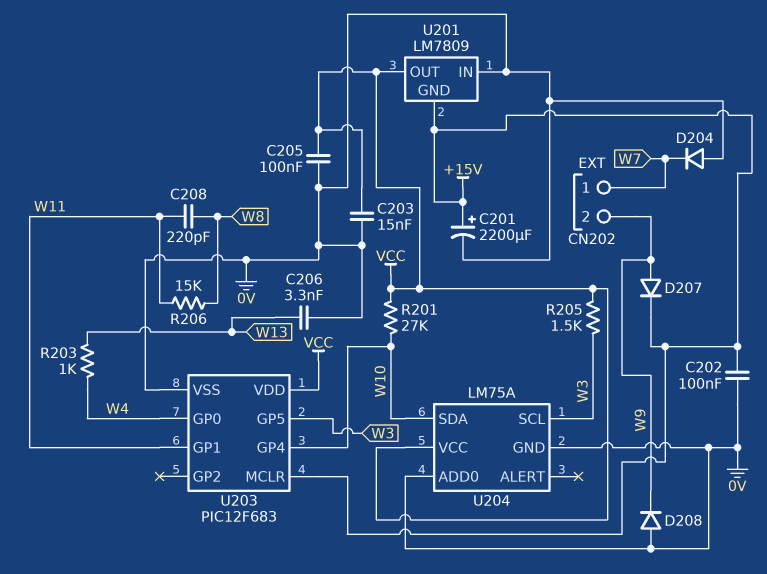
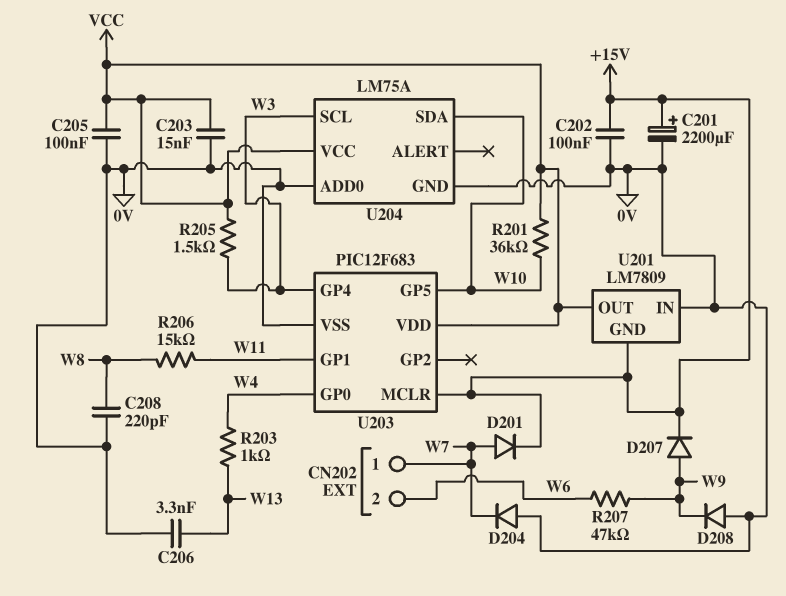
C208: 220pF (W8, W11) -> 220pF (0V, W8)
CN202 pin 2: W9 -> W6
D201: none -> diode (A W7, K +15V)
R201: 27k (VCC, W10) -> 36k (VCC, W10)
R207: none -> 47k (W6, W9)
U203 pin GP4: W10 -> W3
U203 pin GP5: W3 -> W10

